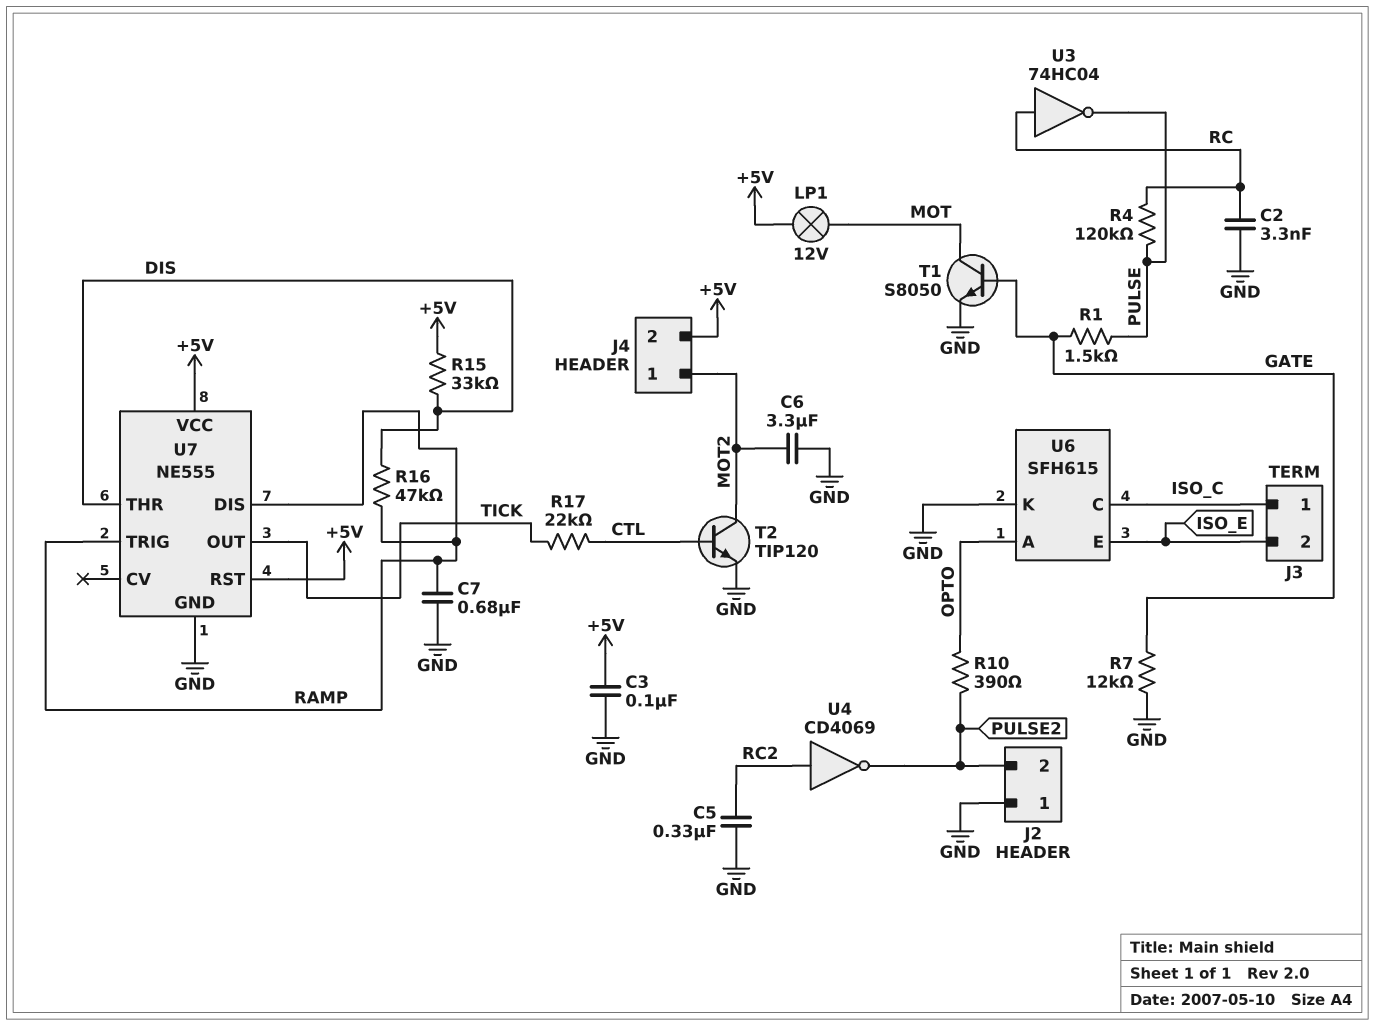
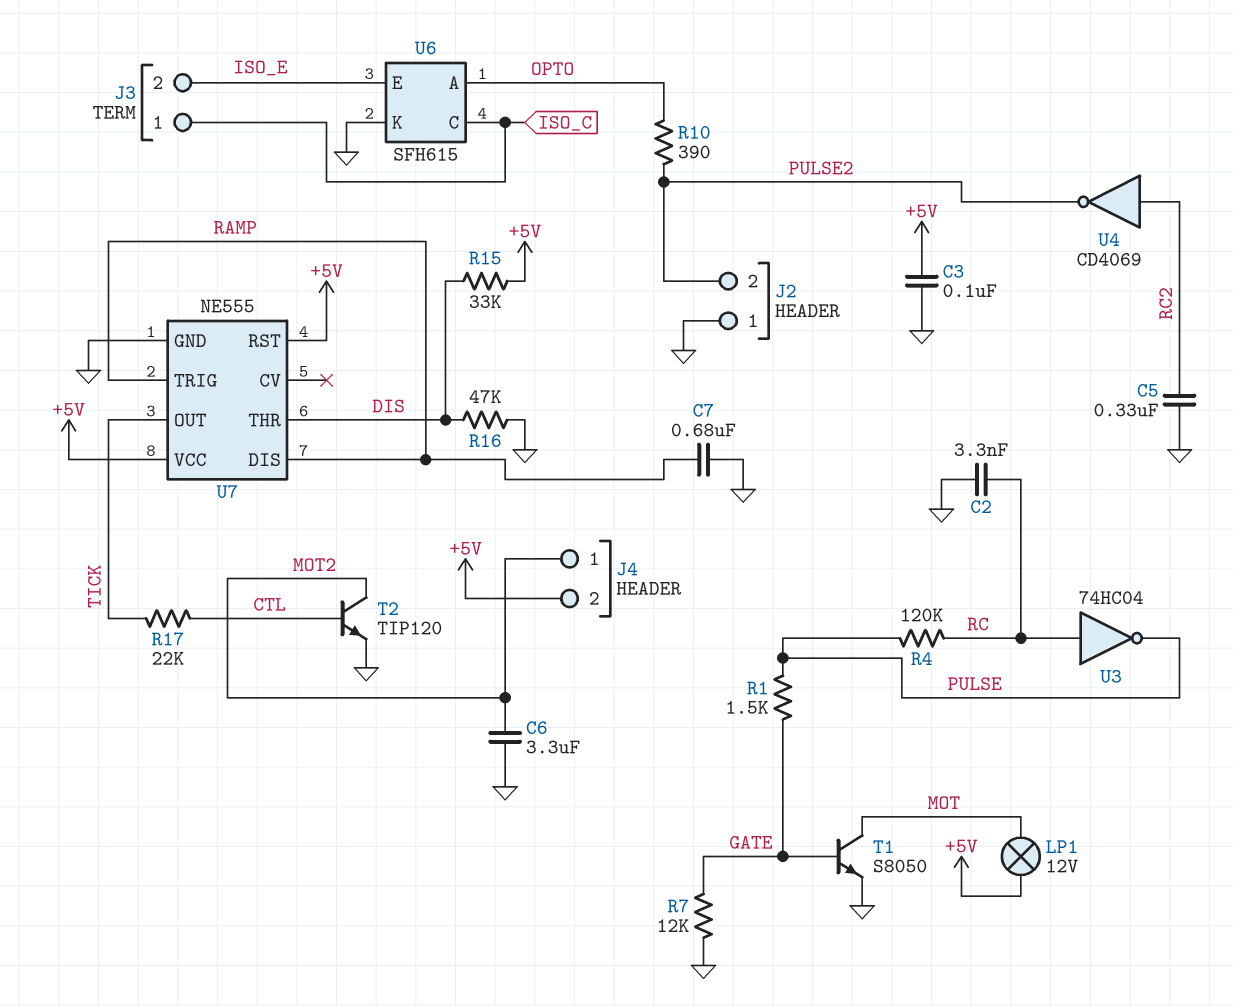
R16: 47k (DIS, RAMP) -> 47k (DIS, GND)

